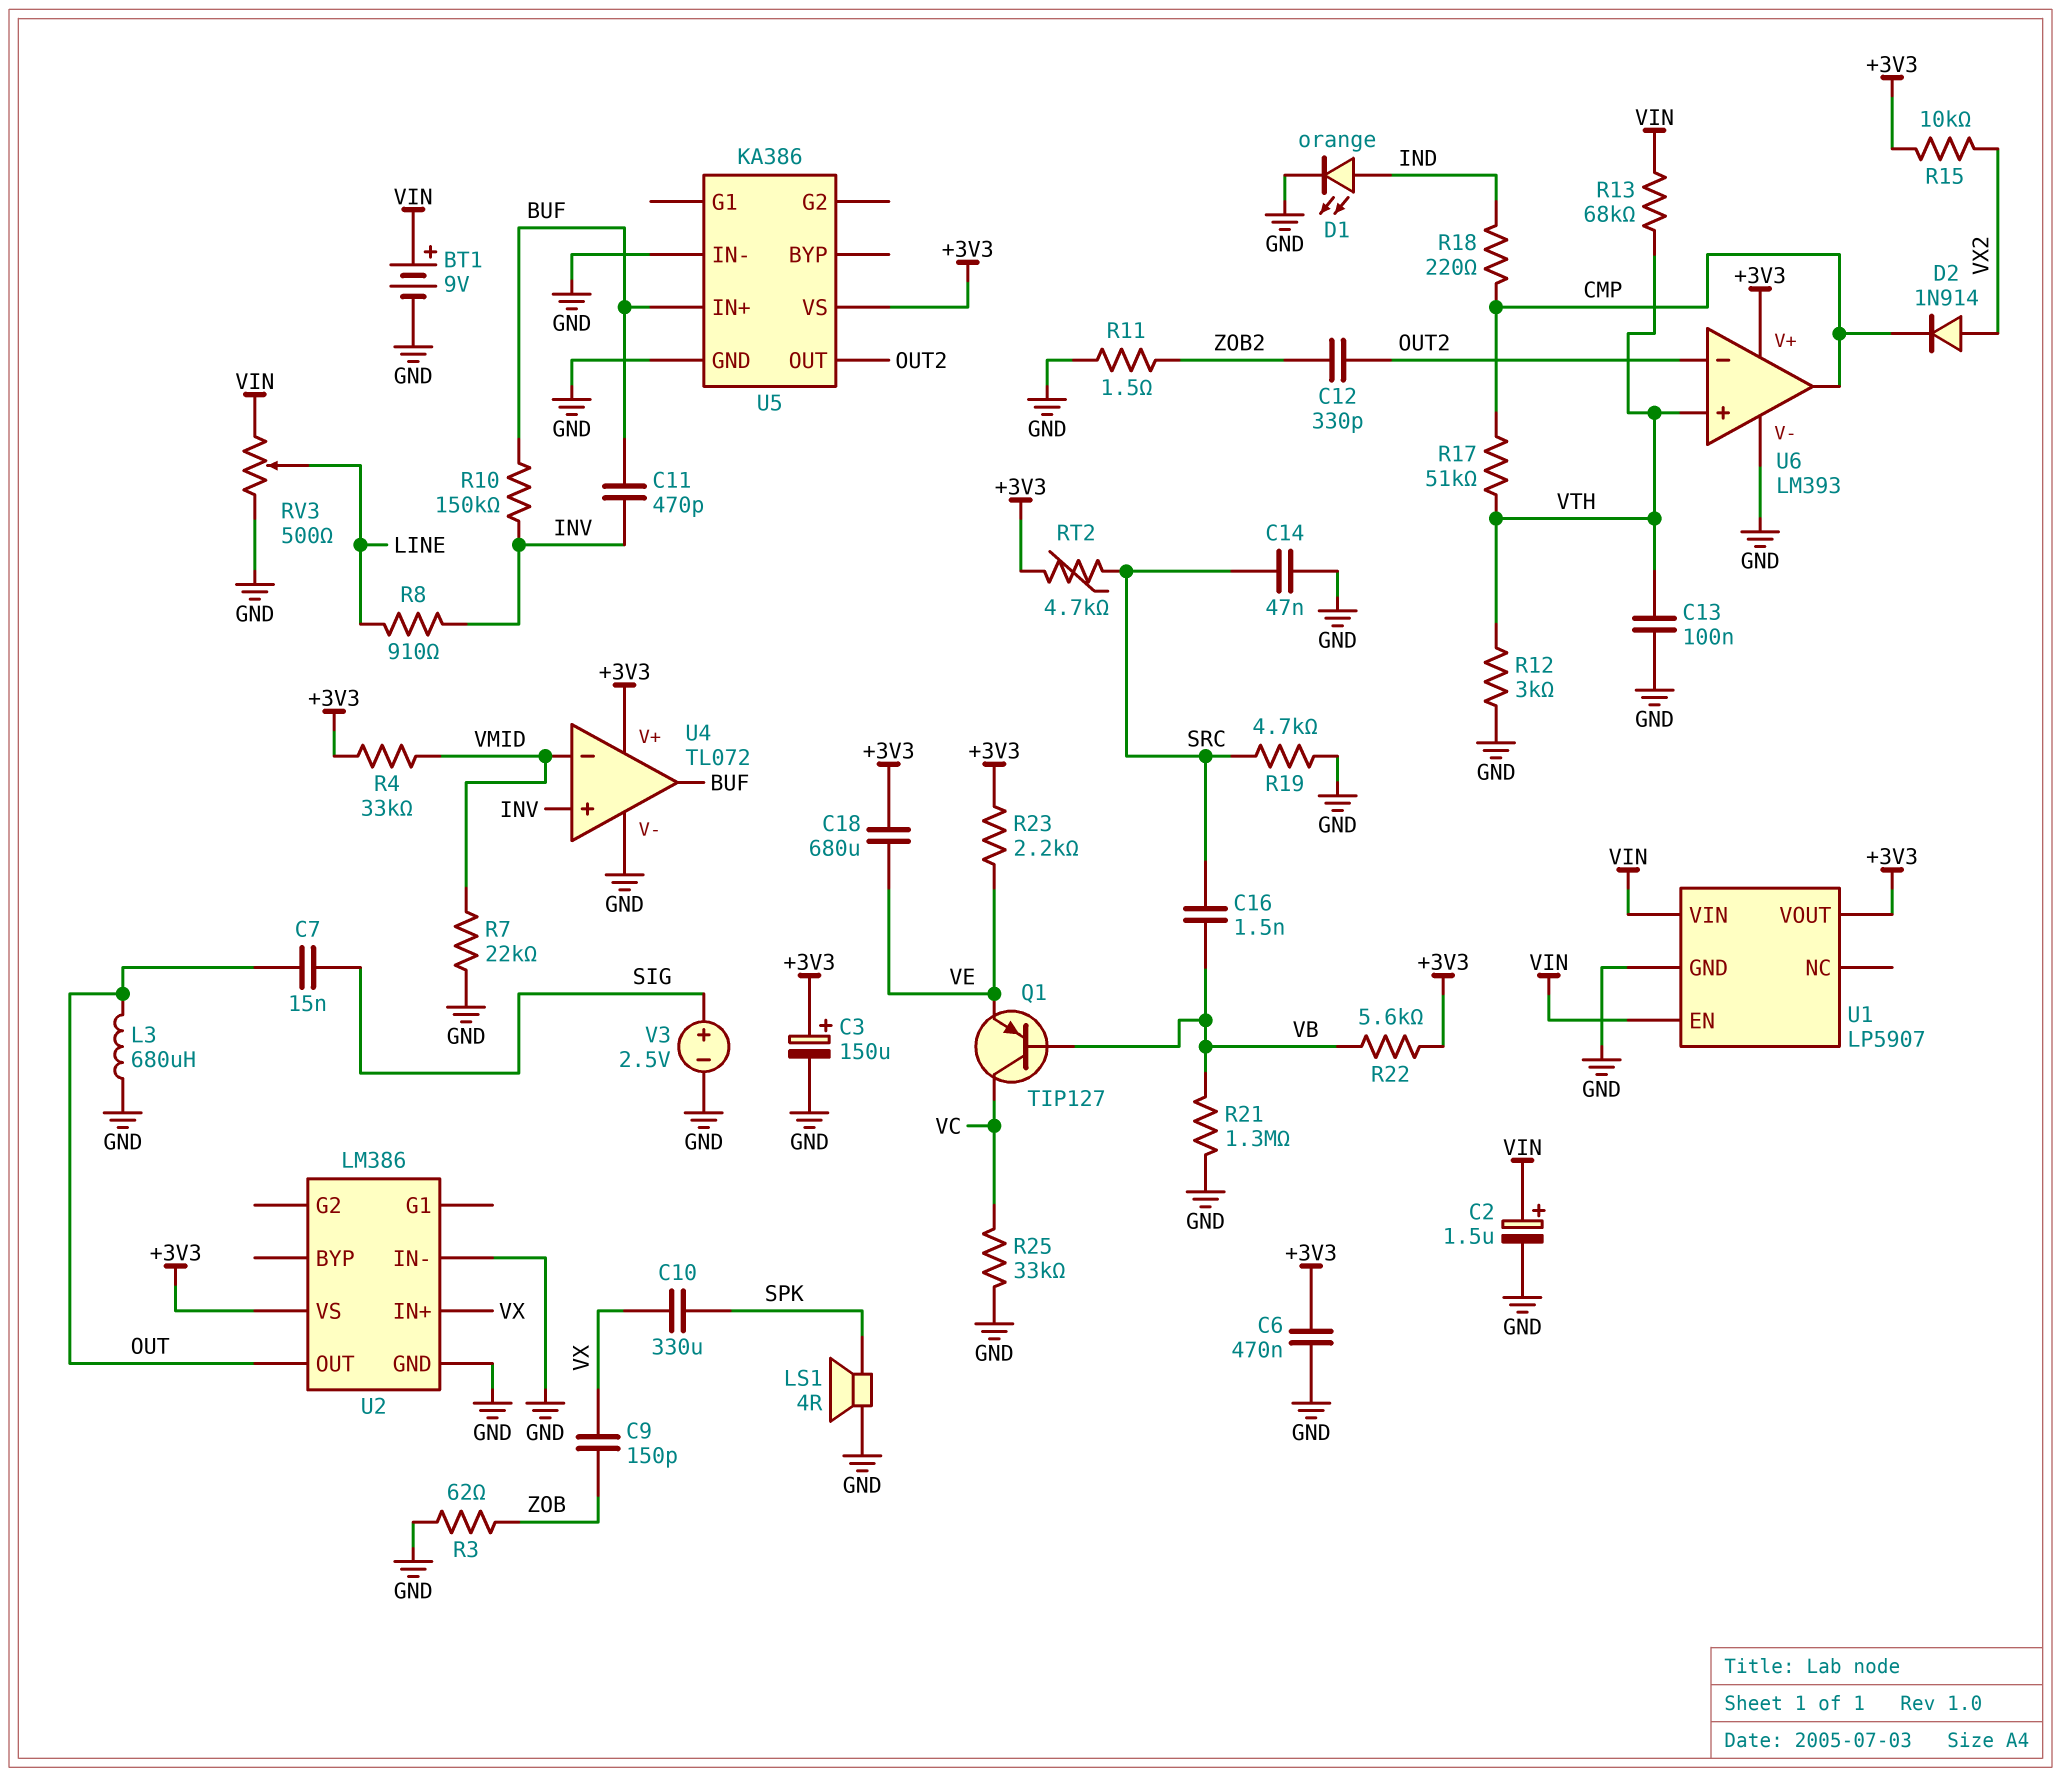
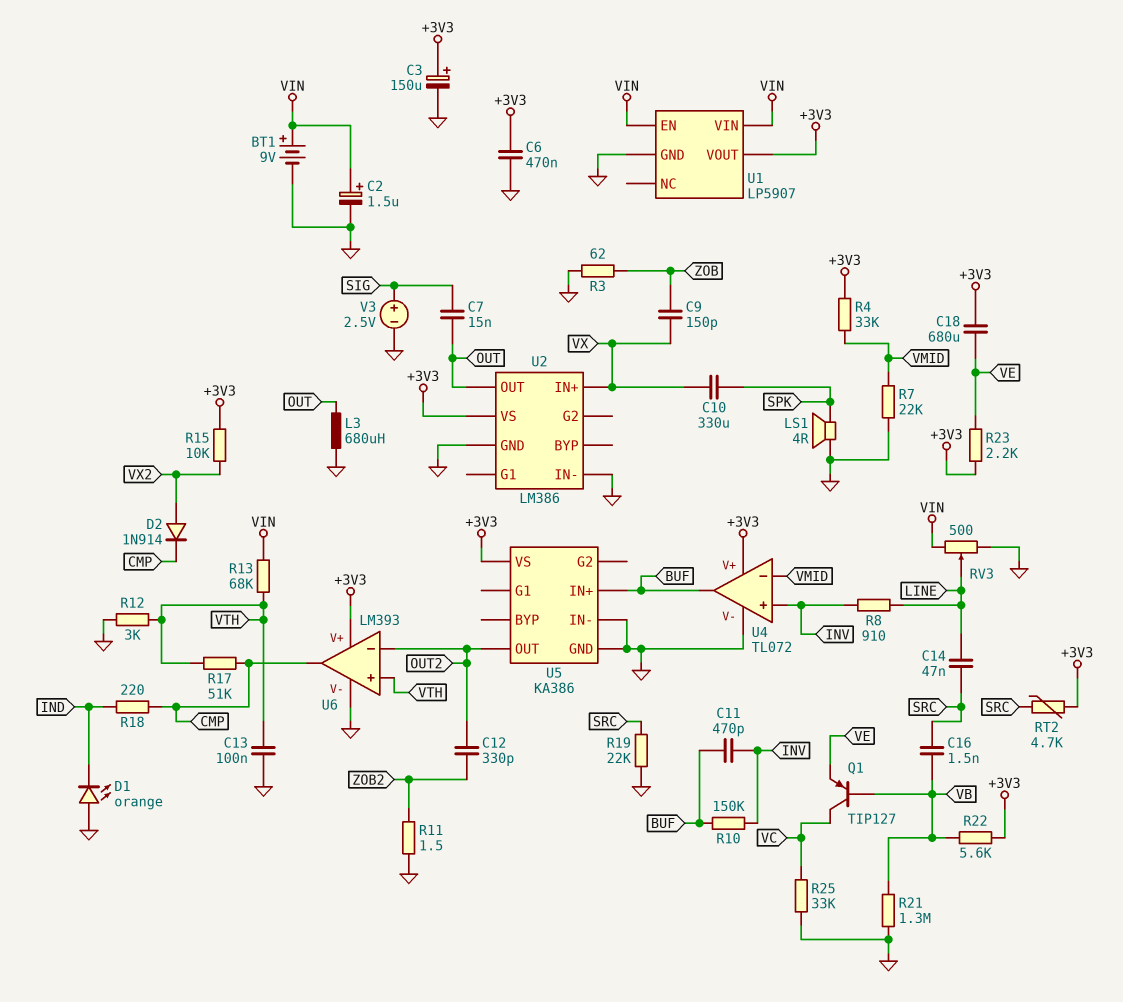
C14: 47nF (GND, SRC) -> 47nF (LINE, SRC)
D1: LED orange (A IND, K GND) -> LED orange (A GND, K IND)
R19: 4.7k (GND, SRC) -> 22k (GND, SRC)

